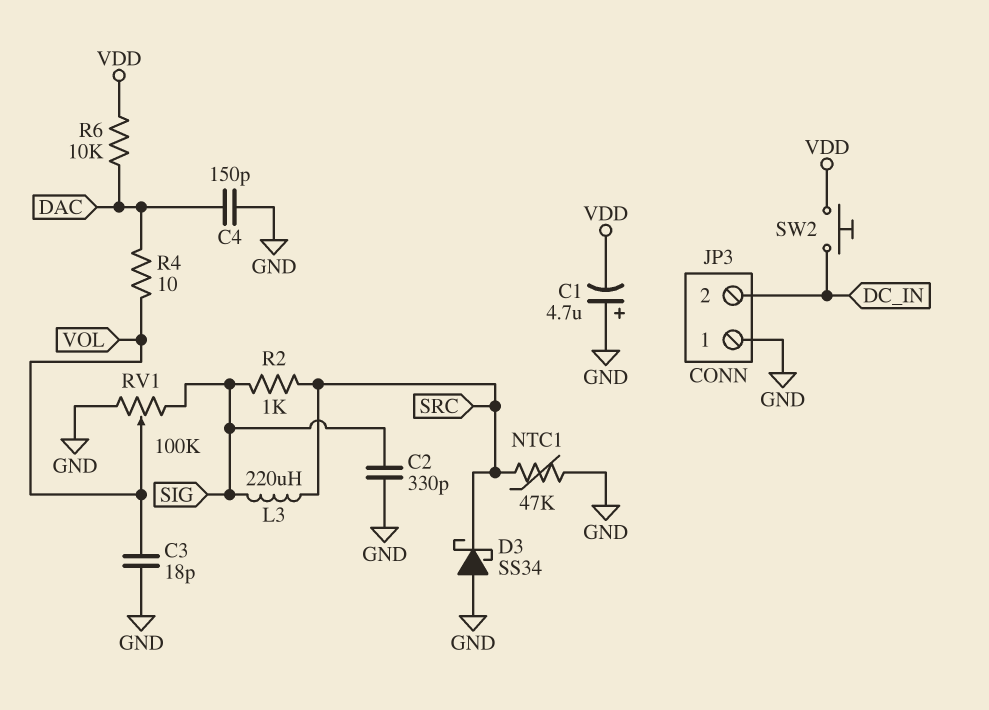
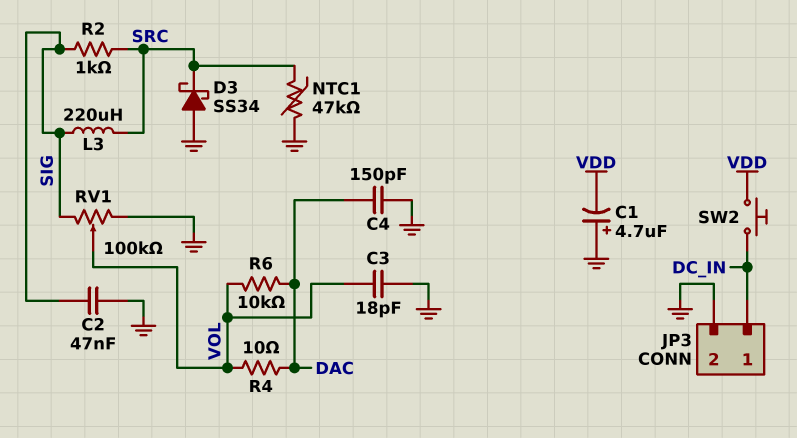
C2: 330pF (GND, SIG) -> 47nF (GND, SIG)
JP3 pin 1: GND -> DC_IN
JP3 pin 2: DC_IN -> GND
R6: 10k (DAC, VDD) -> 10k (DAC, VOL)

